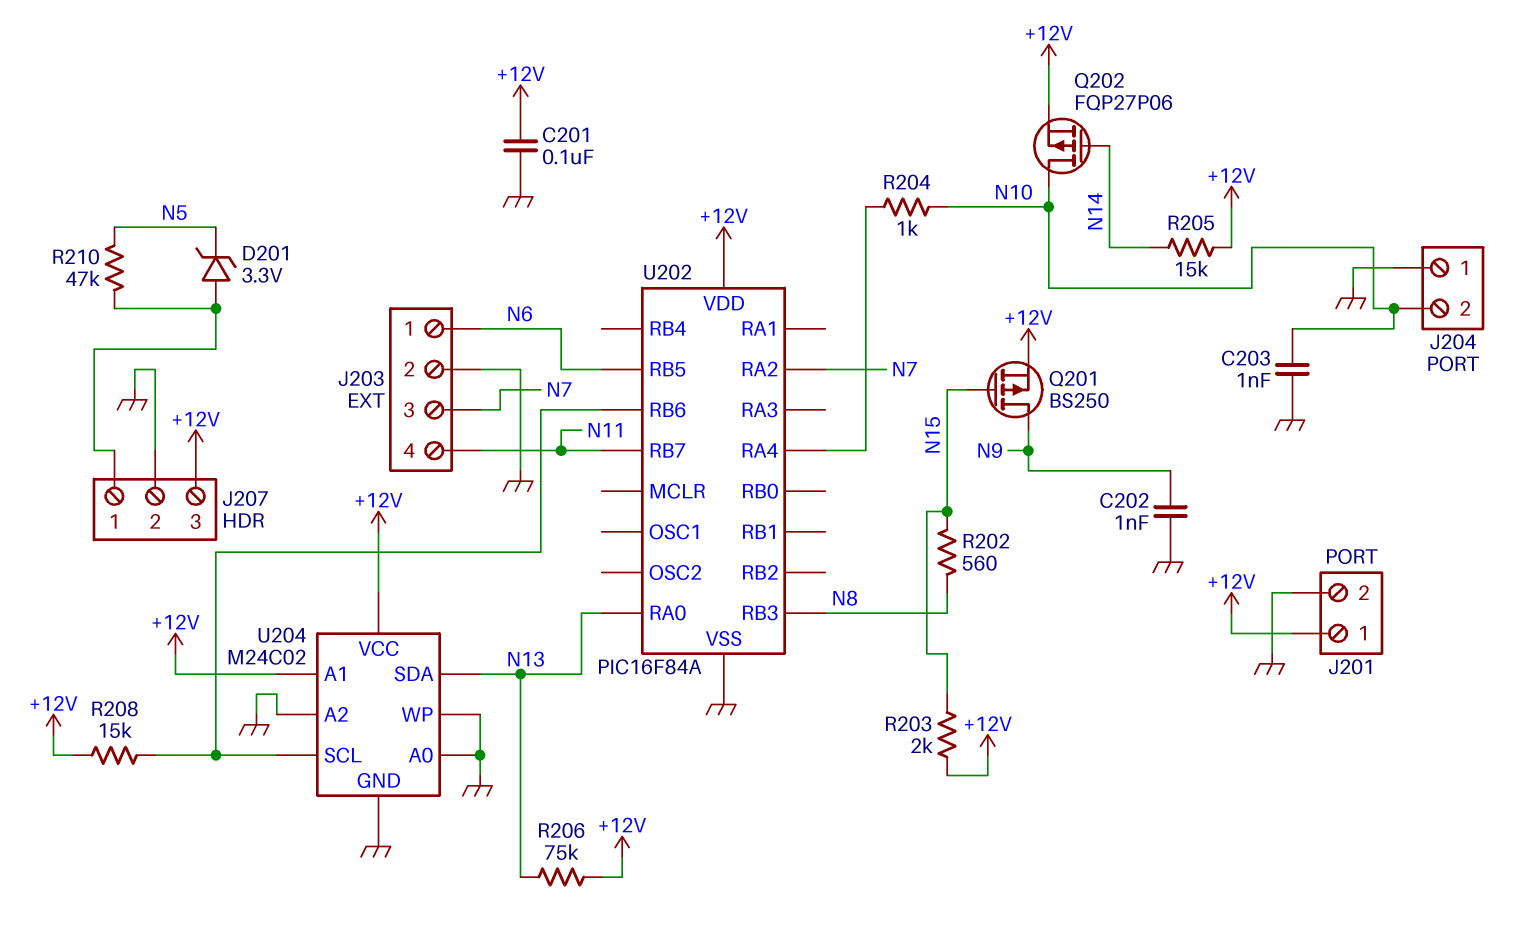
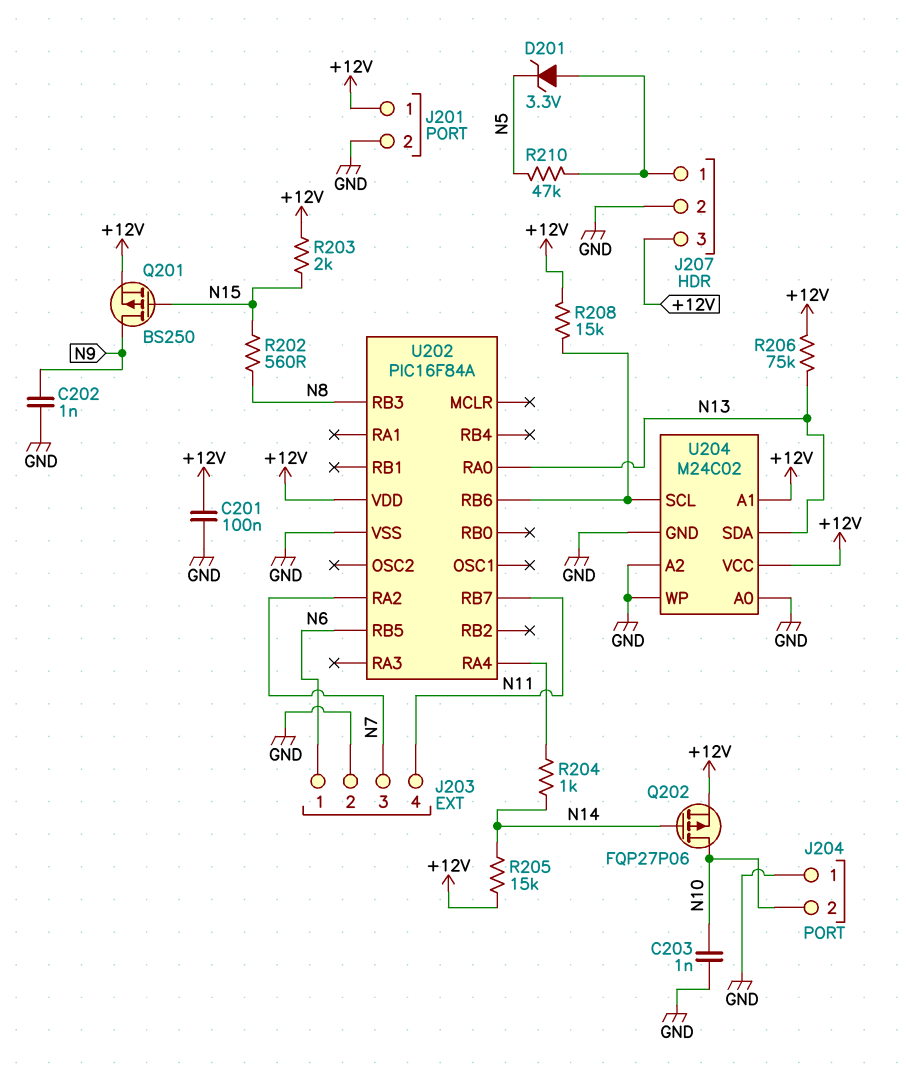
R204: 1k (N10, U202/RA4) -> 1k (N14, U202/RA4)

